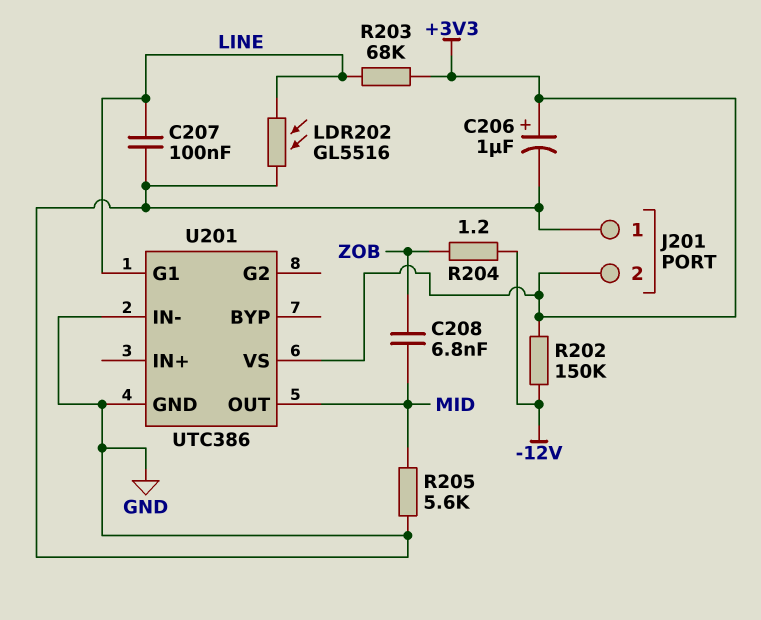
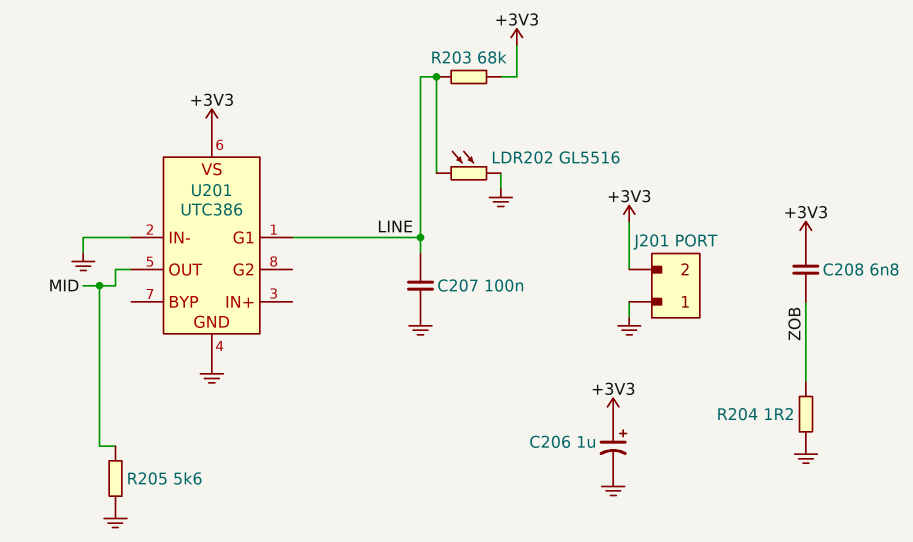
C208: 6.8nF (MID, ZOB) -> 6.8nF (+3V3, ZOB)
R202: 150k (+3V3, -12V) -> none
R204: 1.2 (-12V, ZOB) -> 1.2 (GND, ZOB)

